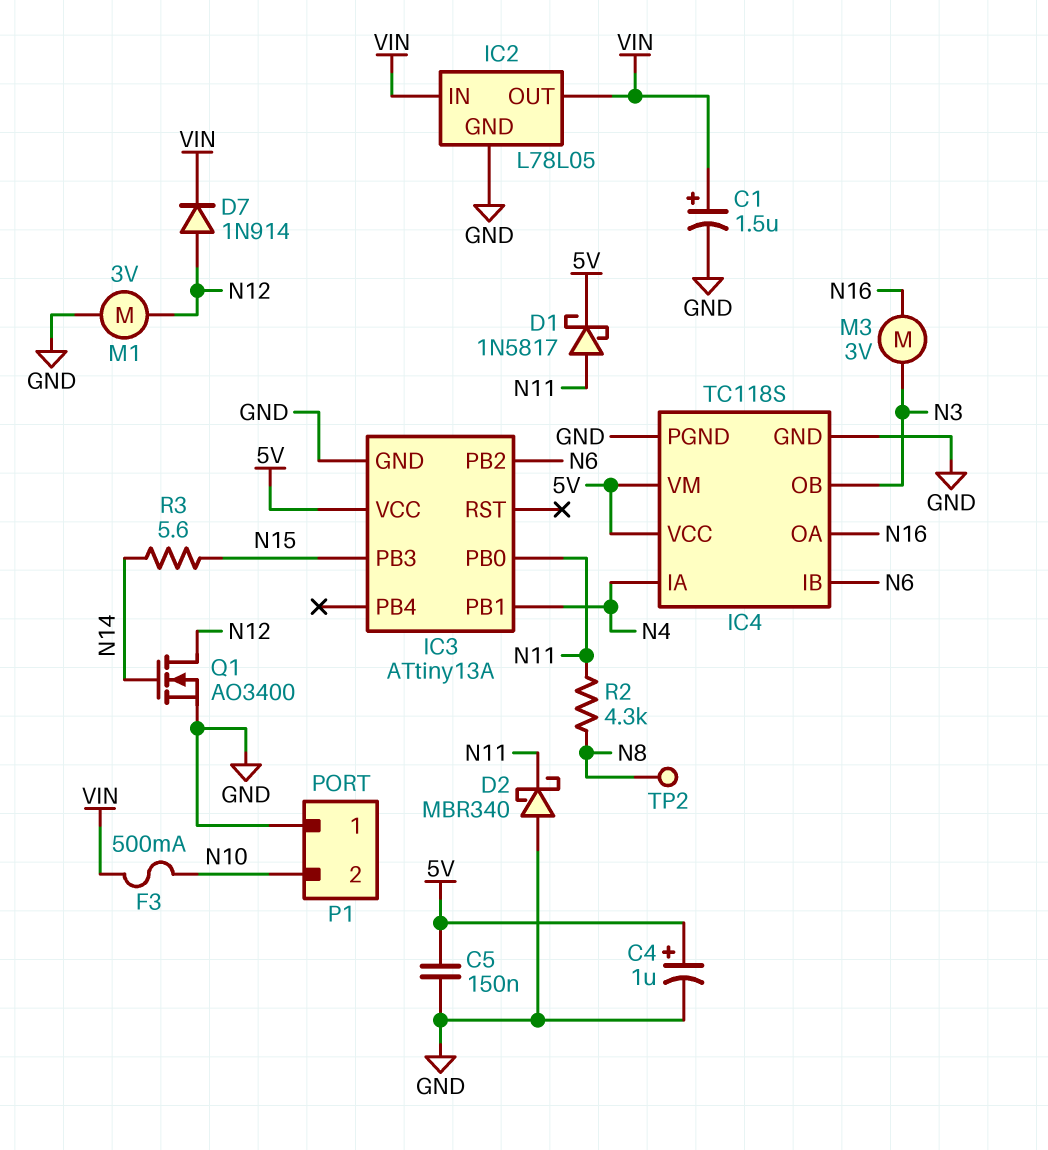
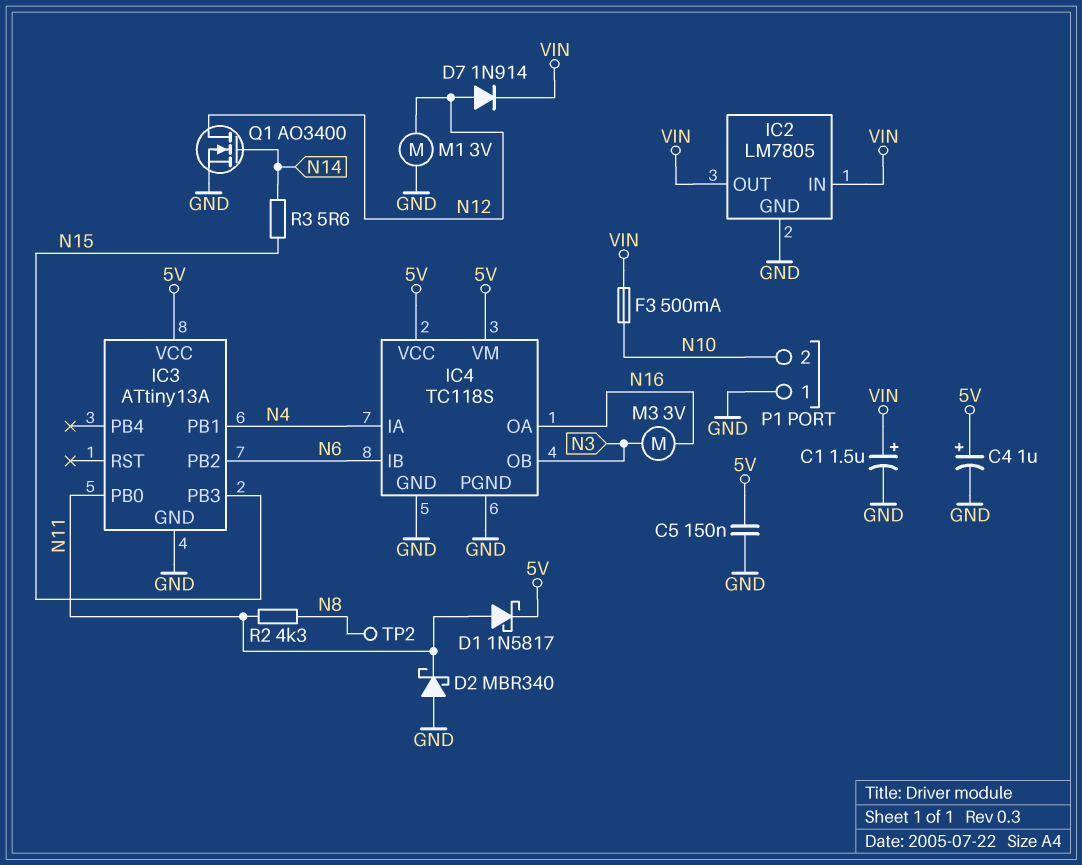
IC2: L78L05 -> LM7805

